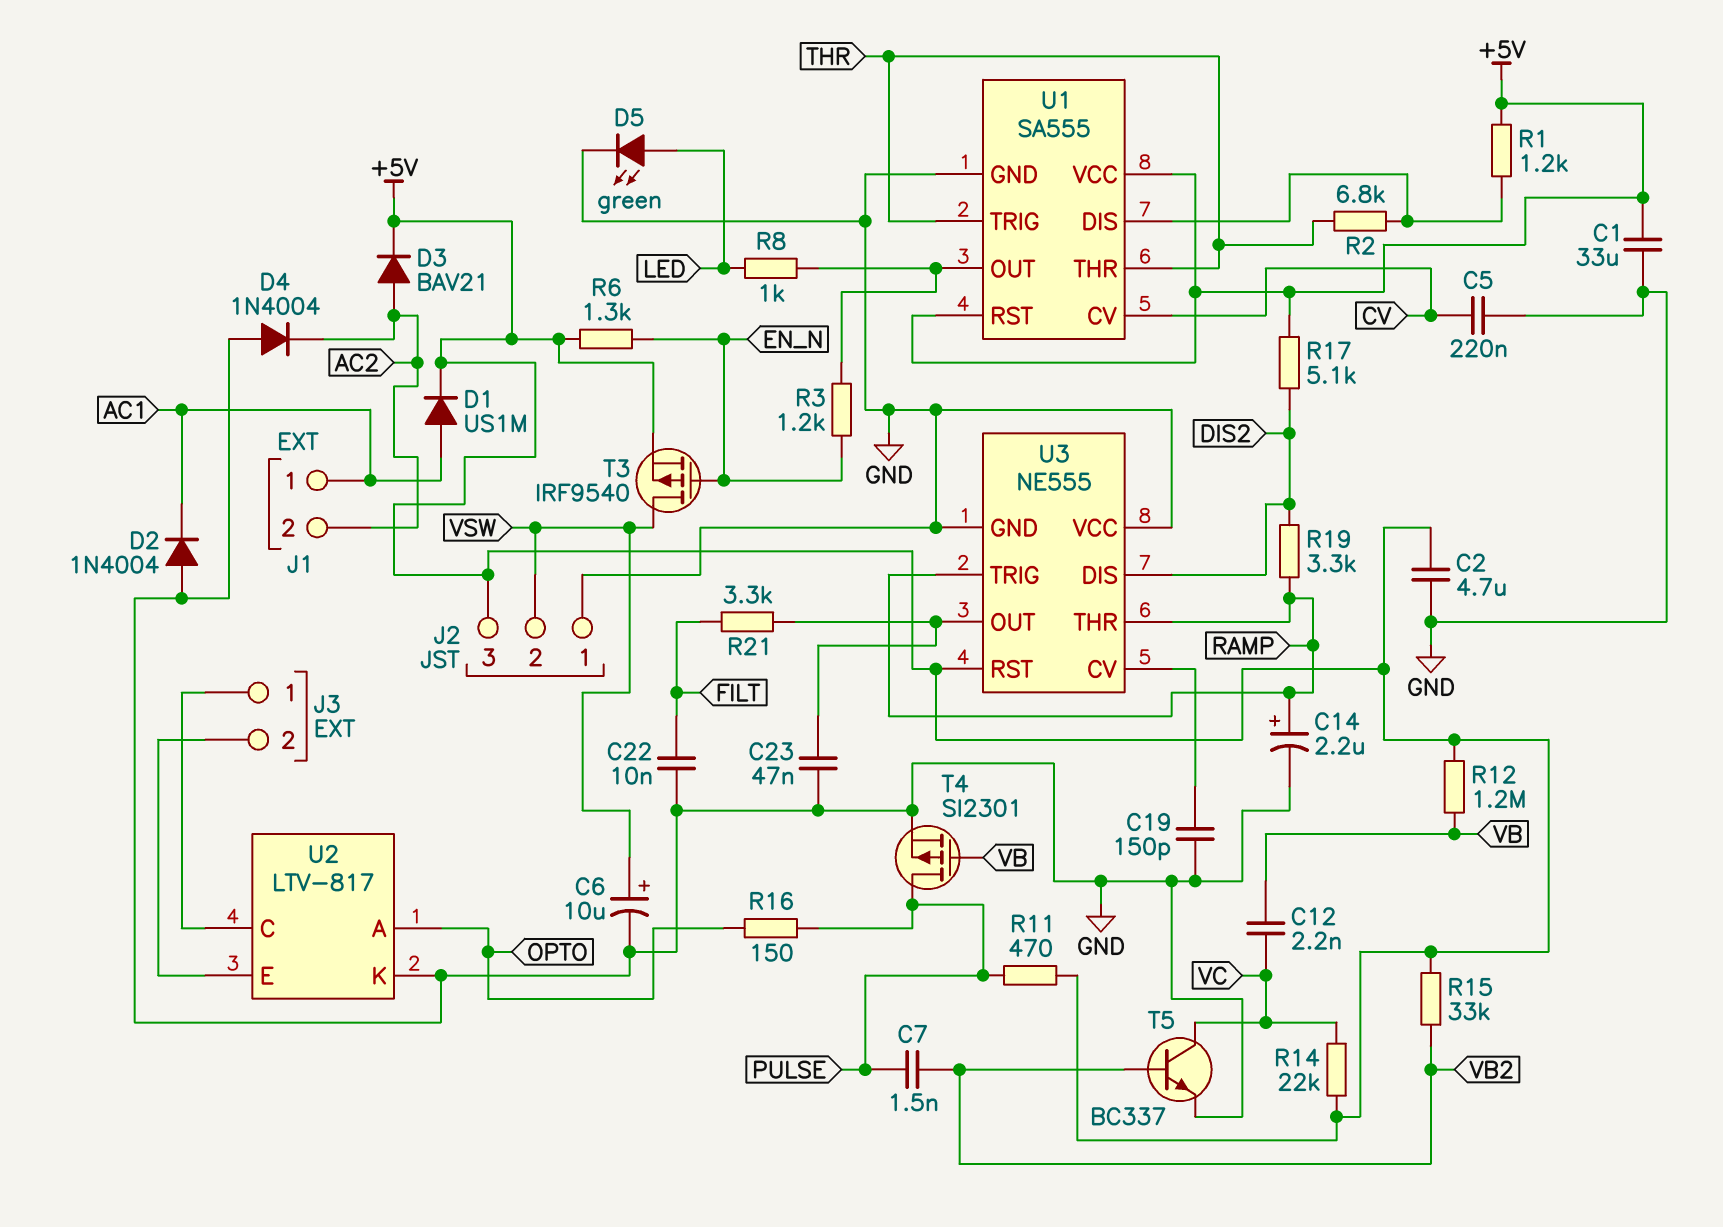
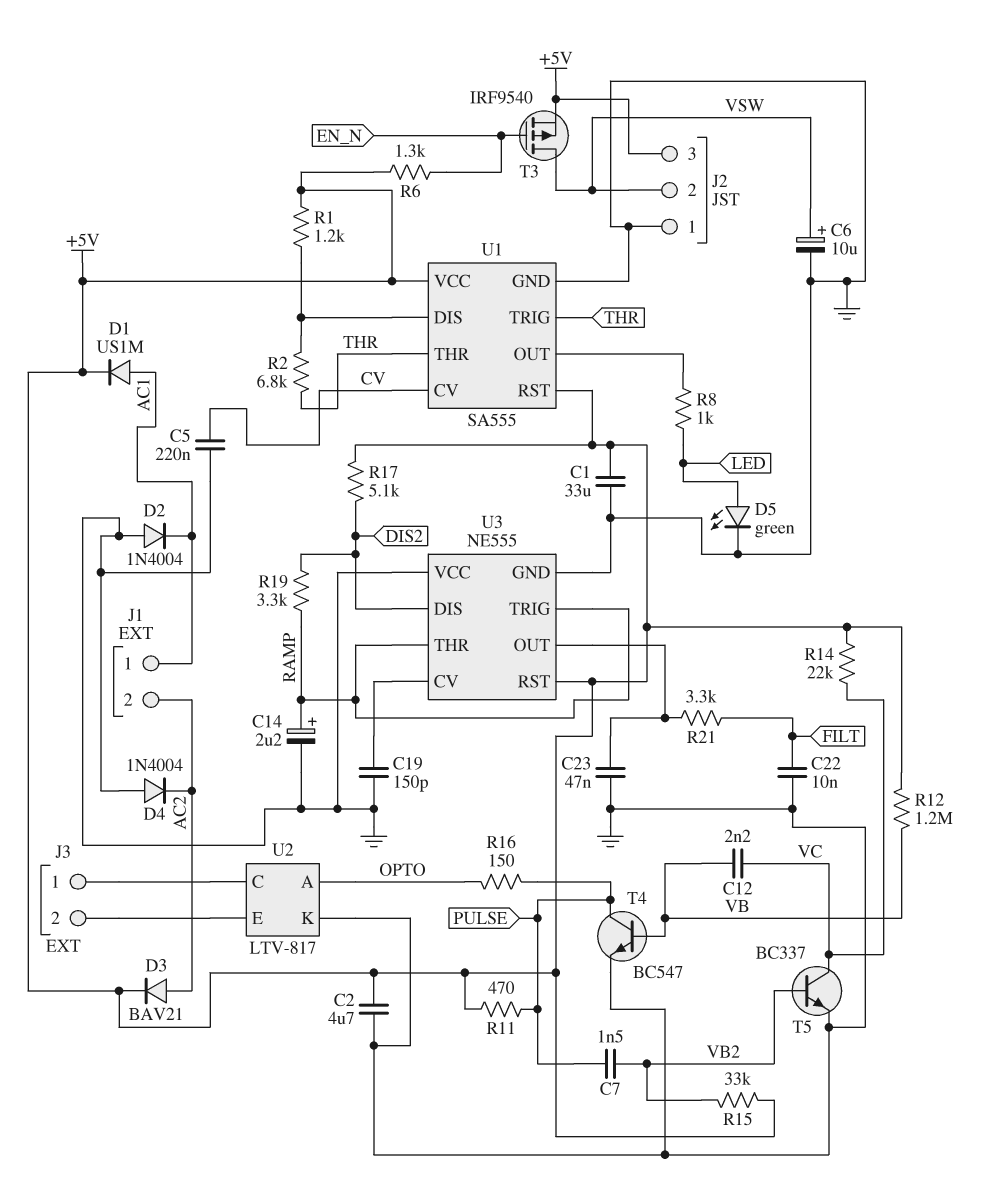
R3: 1.2k (EN_N, U1/OUT) -> none
T4: PMOS SI2301 (G VB, D PULSE, S GND) -> NPN BC547 (B VB, C PULSE, E GND)

